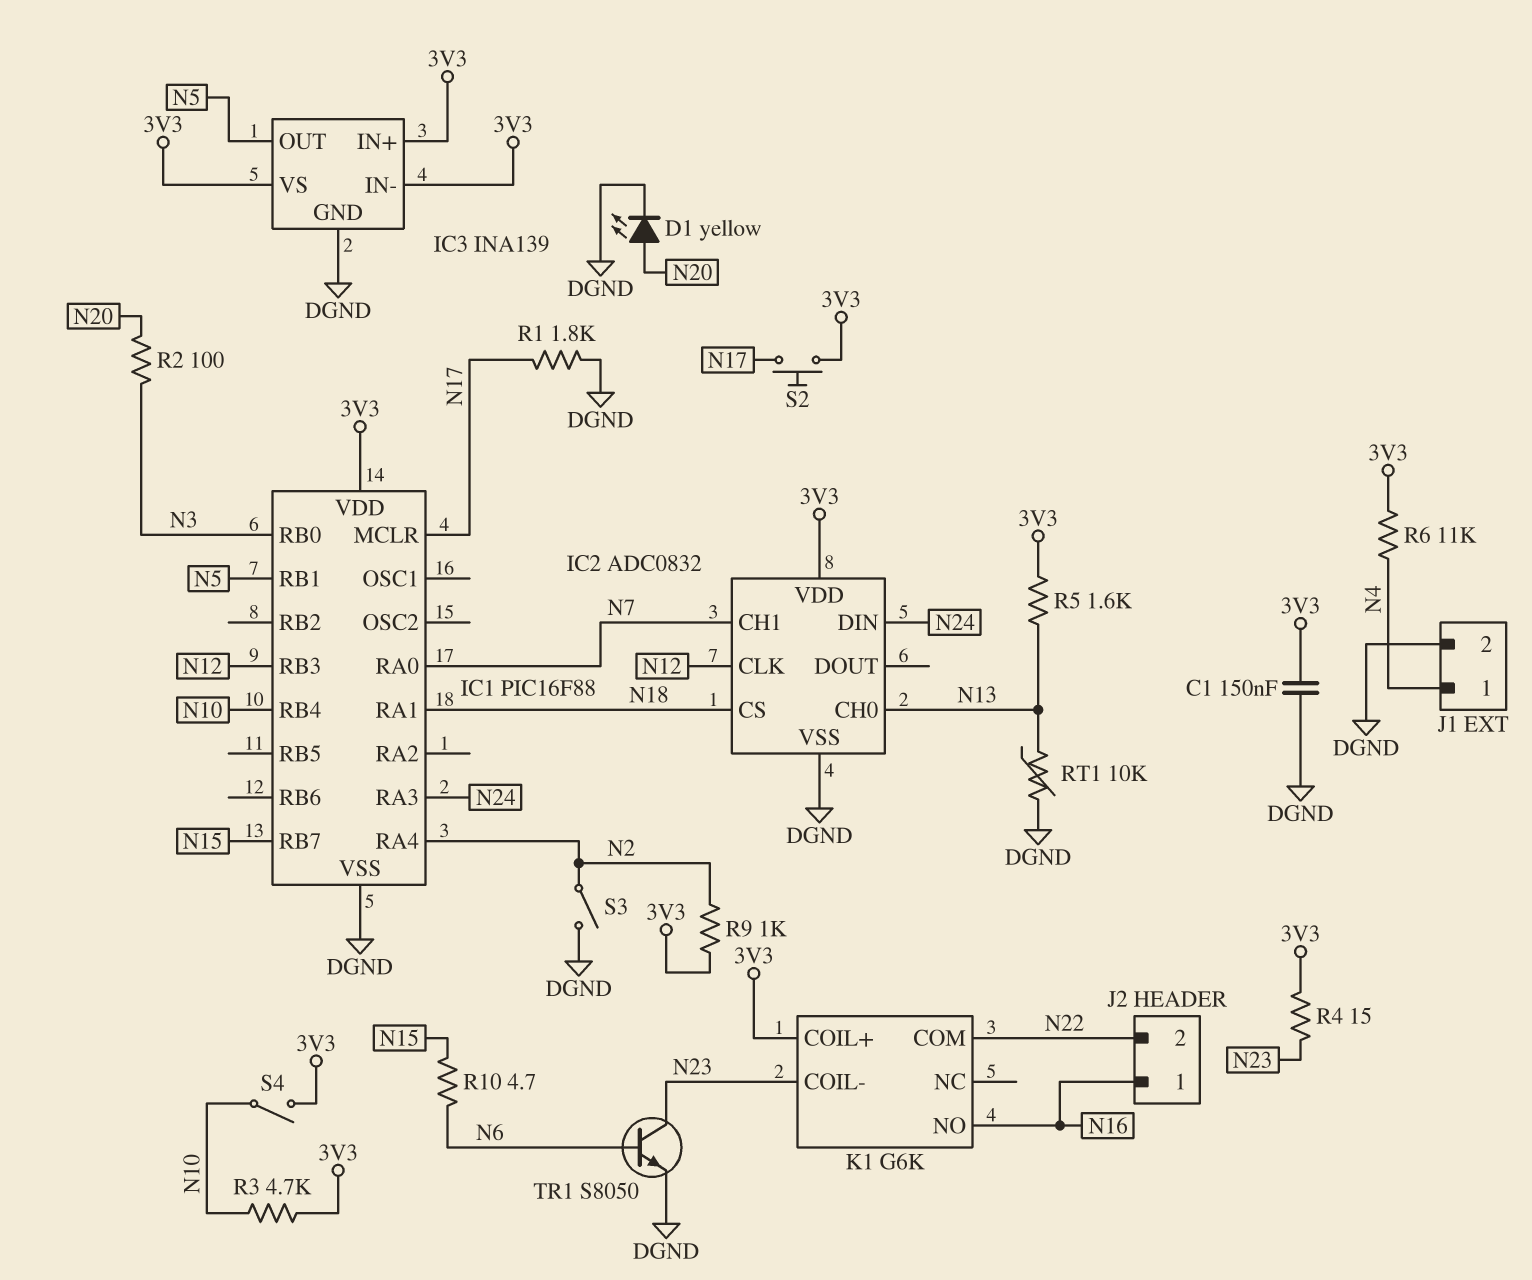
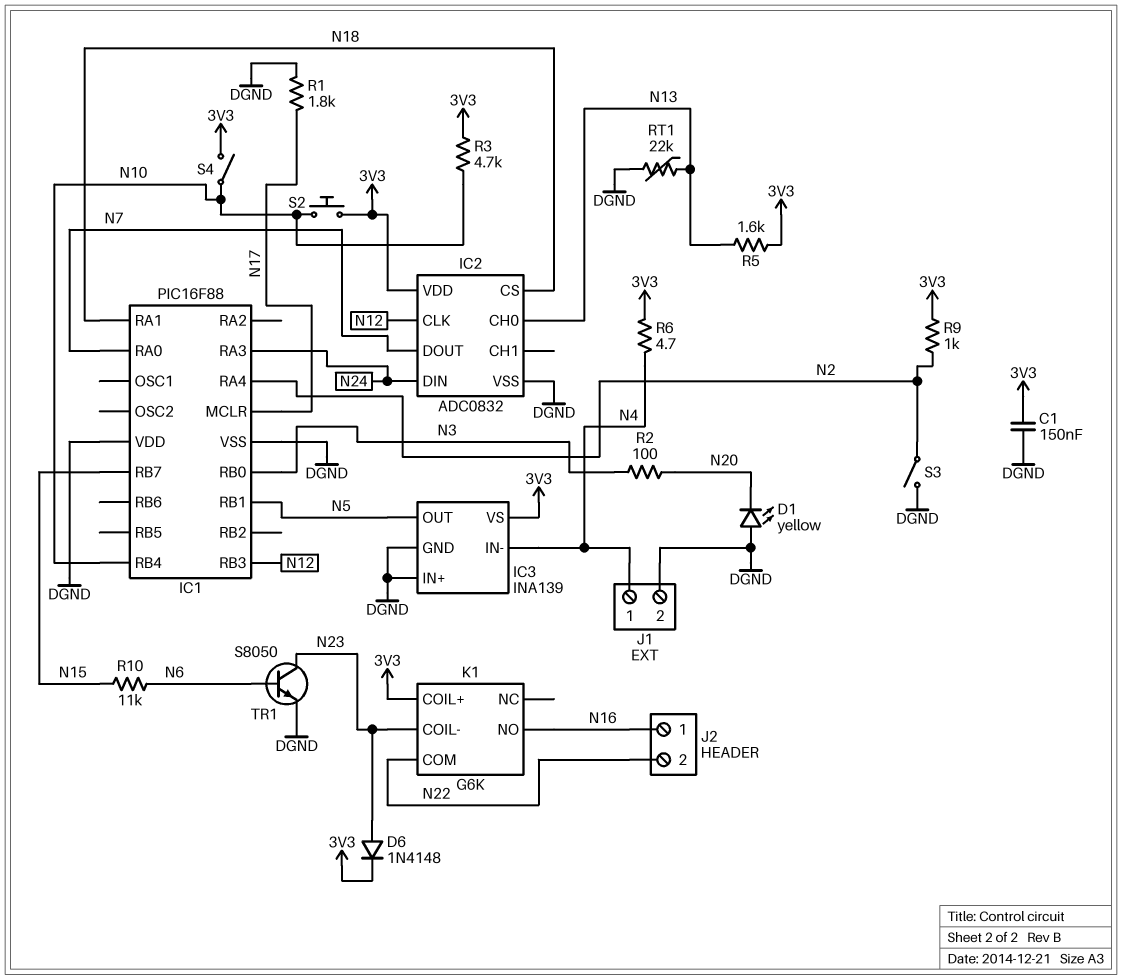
D1: LED yellow (A N20, K DGND) -> LED yellow (A DGND, K N20)
D6: none -> diode 1N4148 (A N23, K 3V3)
IC1 pin VDD: 3V3 -> DGND
IC2 pin CH1: N7 -> none
IC2 pin DOUT: none -> N7
IC3 pin IN+: 3V3 -> DGND
IC3 pin IN-: 3V3 -> N4
R4: 15 (3V3, N23) -> none
R6: 11k (3V3, N4) -> 4.7 (3V3, N4)
R10: 4.7 (N6, N15) -> 11k (N6, N15)
RT1: 10k (DGND, N13) -> 22k (DGND, N13)
S2: button (3V3, N17) -> button (3V3, N10)

